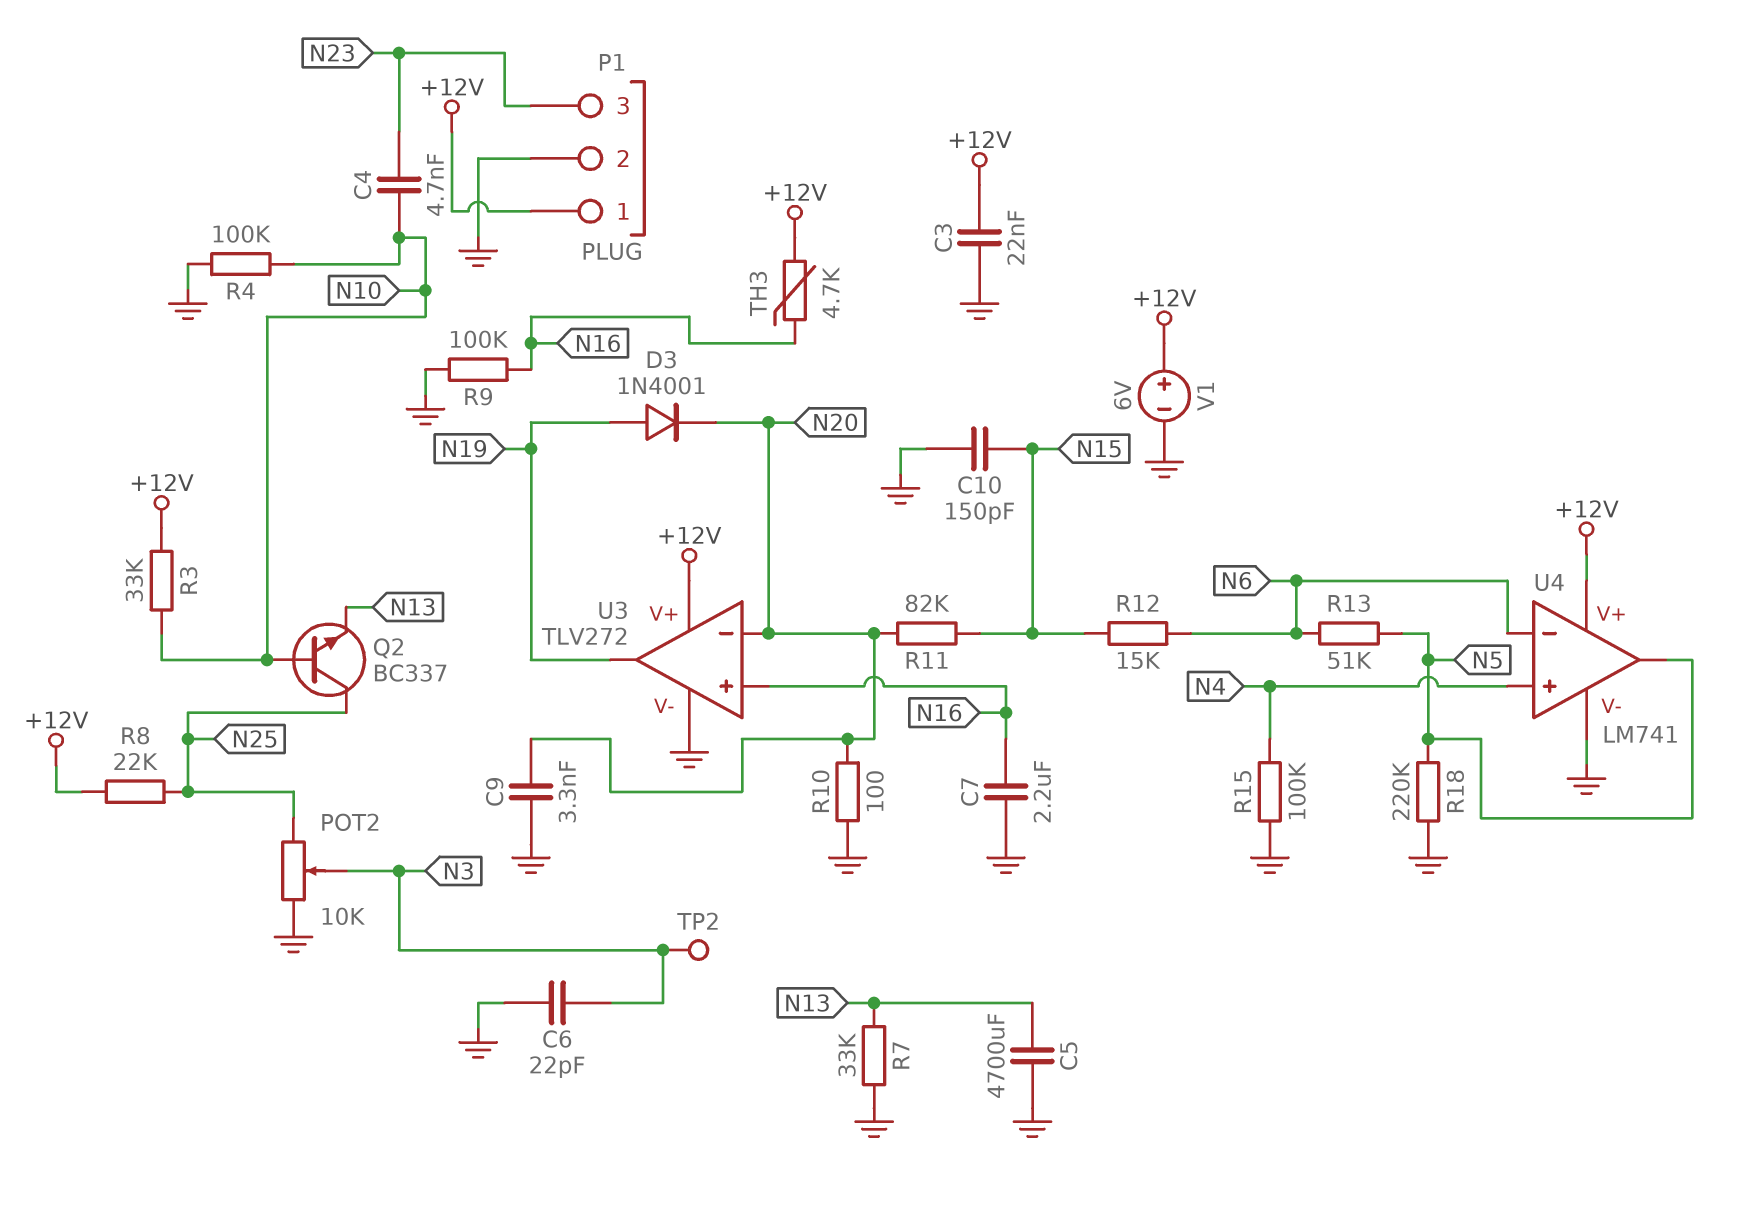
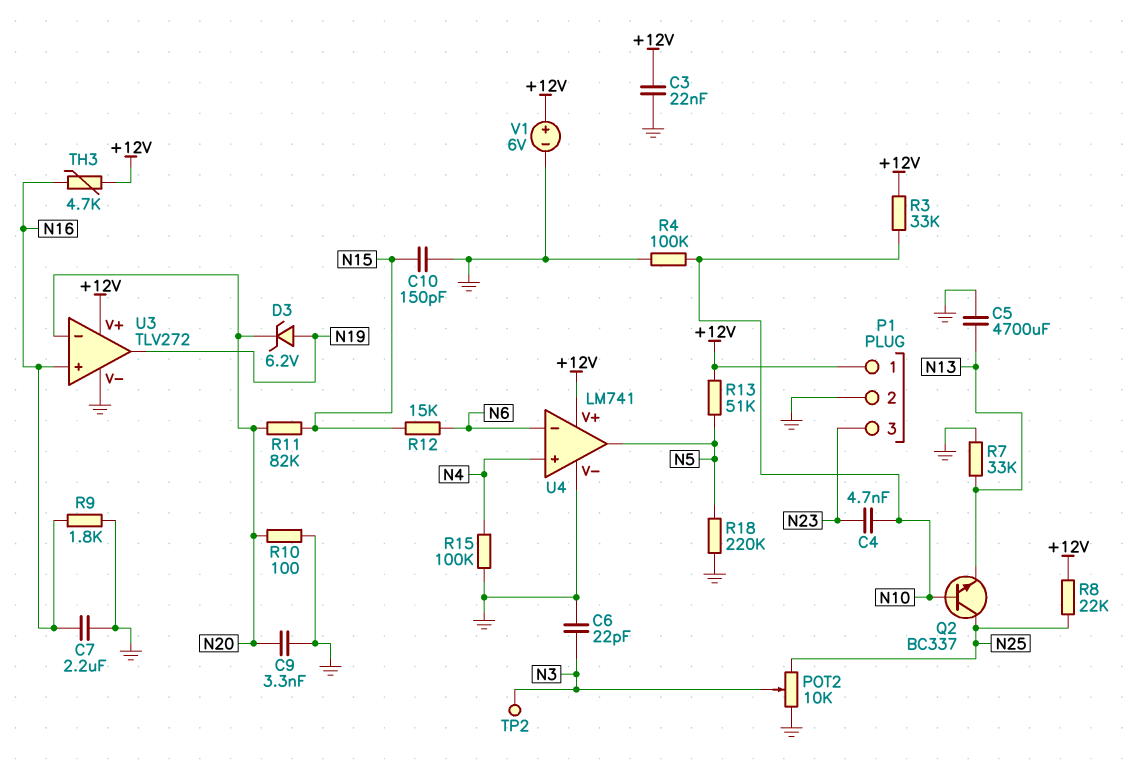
D3: diode 1N4001 (A N19, K N20) -> zener 6.2V (A N19, K N20)
R9: 100k (GND, N16) -> 1.8k (GND, N16)
R13: 51k (N5, N6) -> 51k (+12V, N5)

